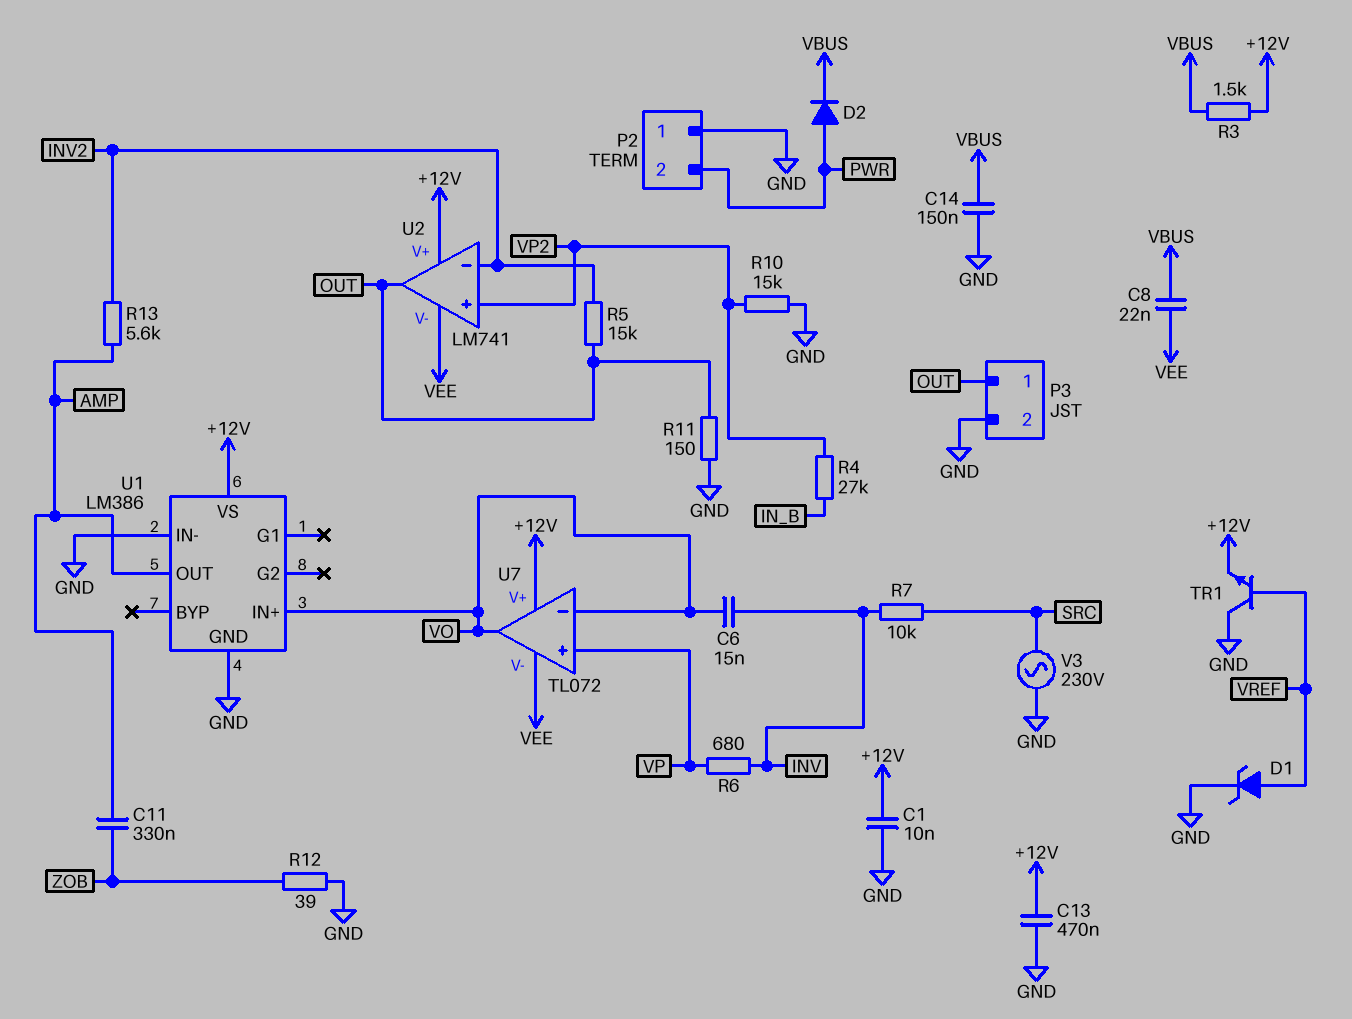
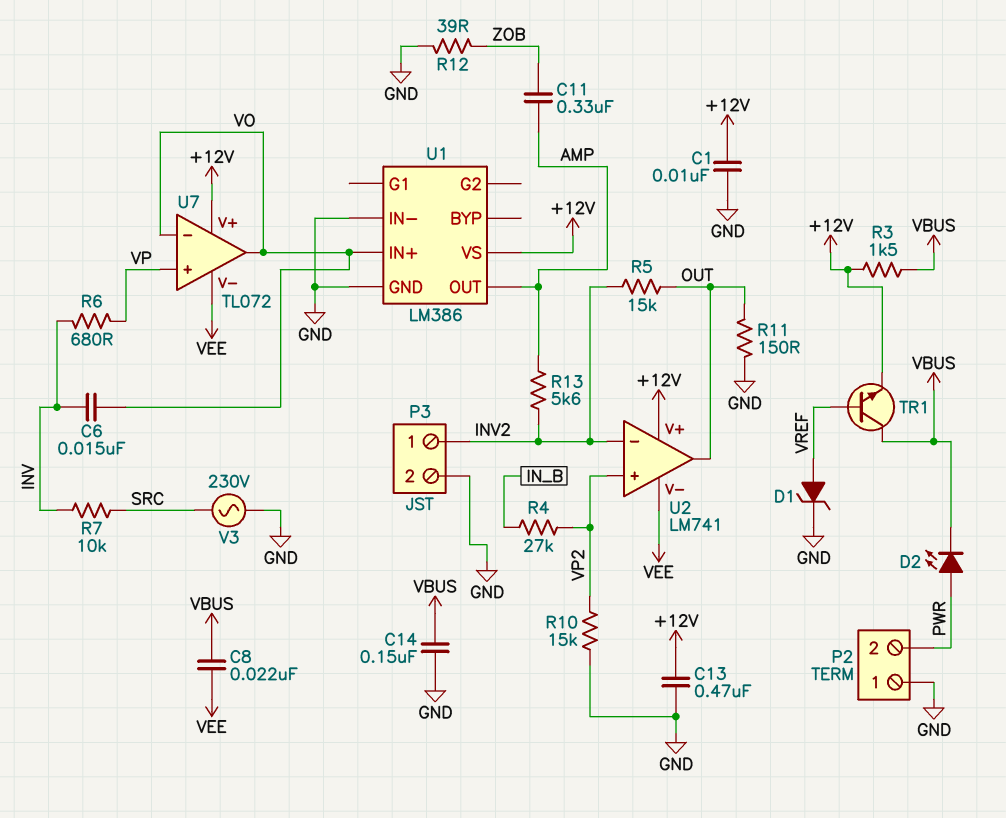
D2: diode (A PWR, K VBUS) -> LED (A PWR, K VBUS)
P3 pin 1: OUT -> INV2
TR1: NPN (B VREF, C GND, E +12V) -> NPN (B VREF, C VBUS, E +12V)

